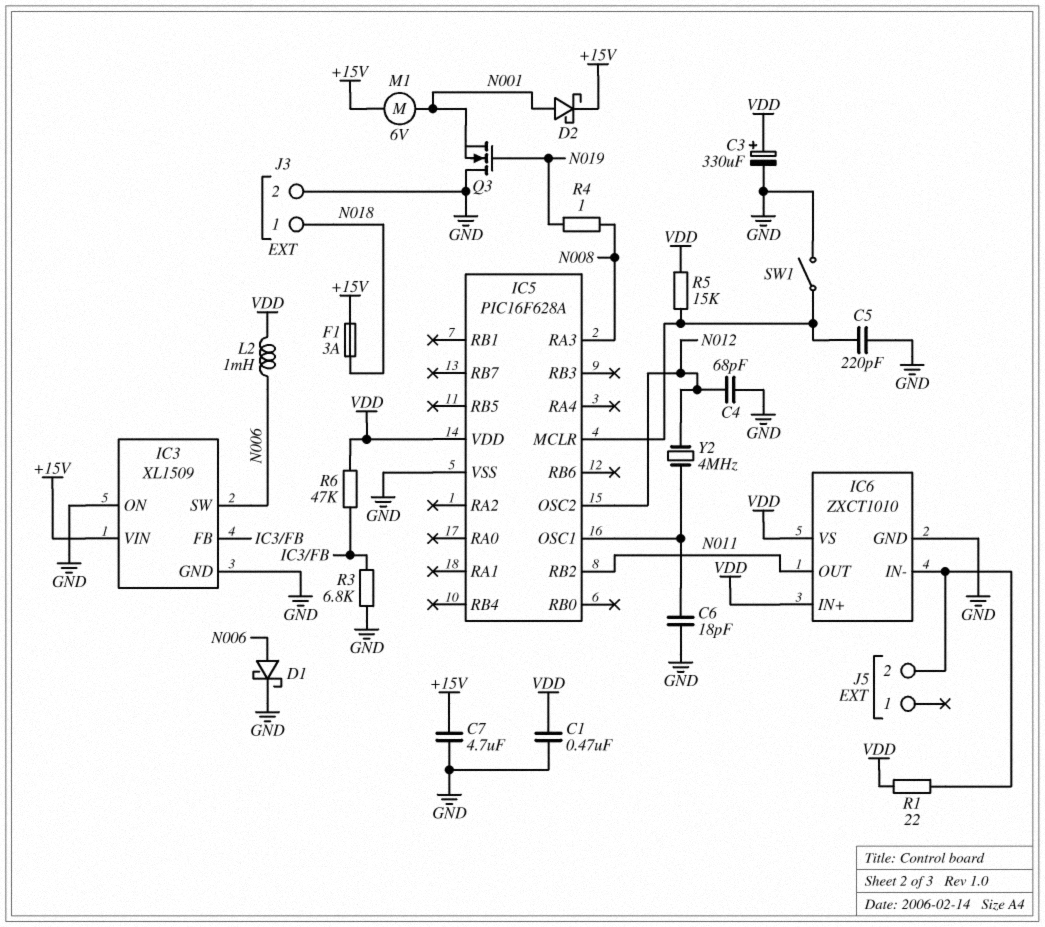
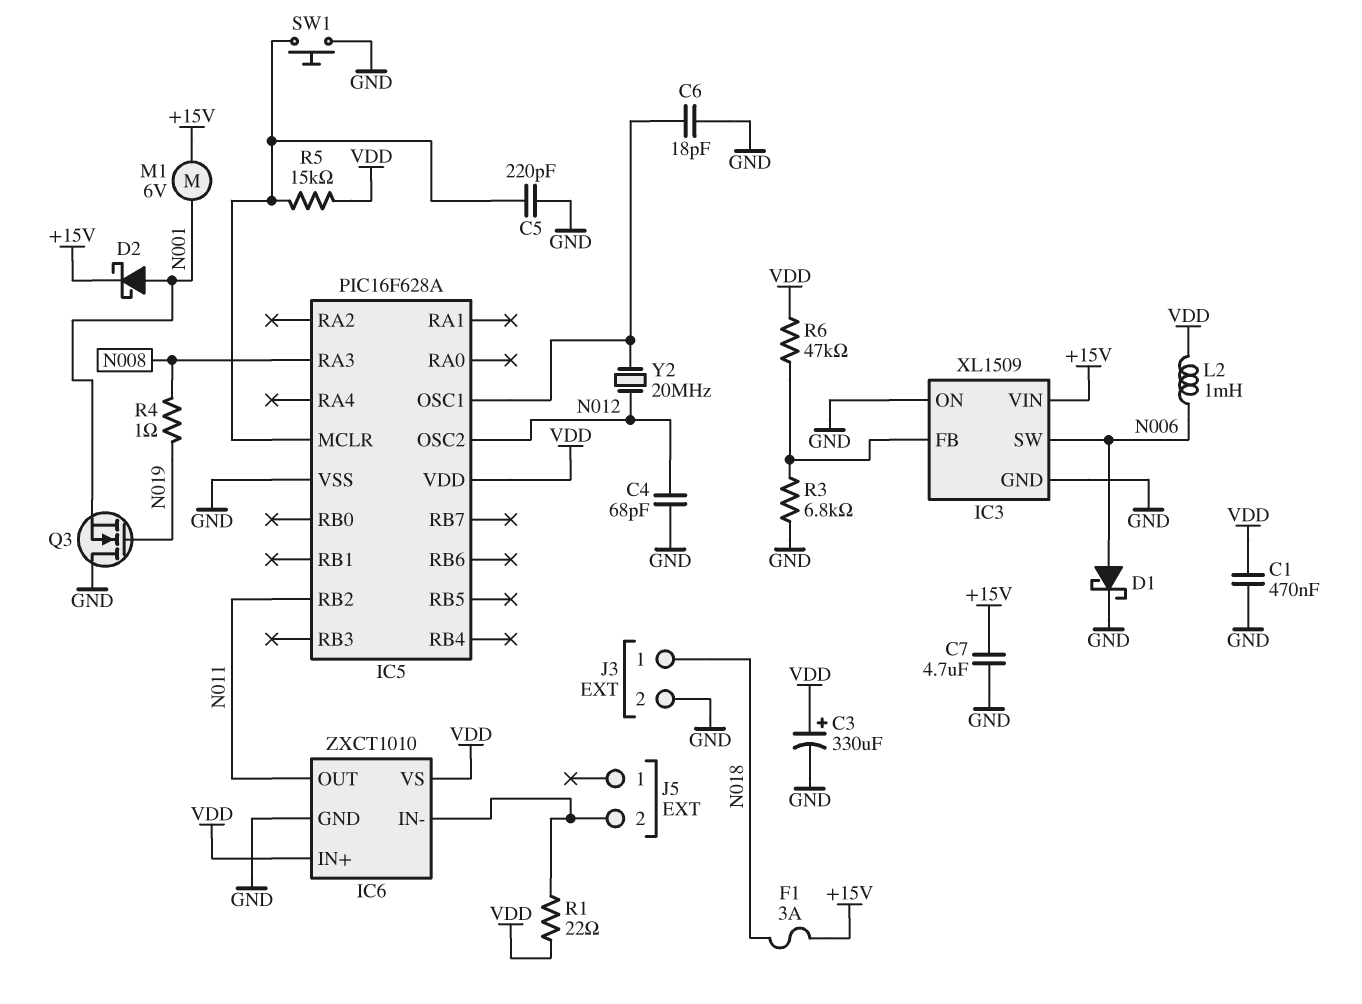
SW1: switch (GND, IC5/MCLR) -> button (GND, IC5/MCLR)
Y2: 4MHz (IC5/OSC1, N012) -> 20MHz (IC5/OSC1, N012)

